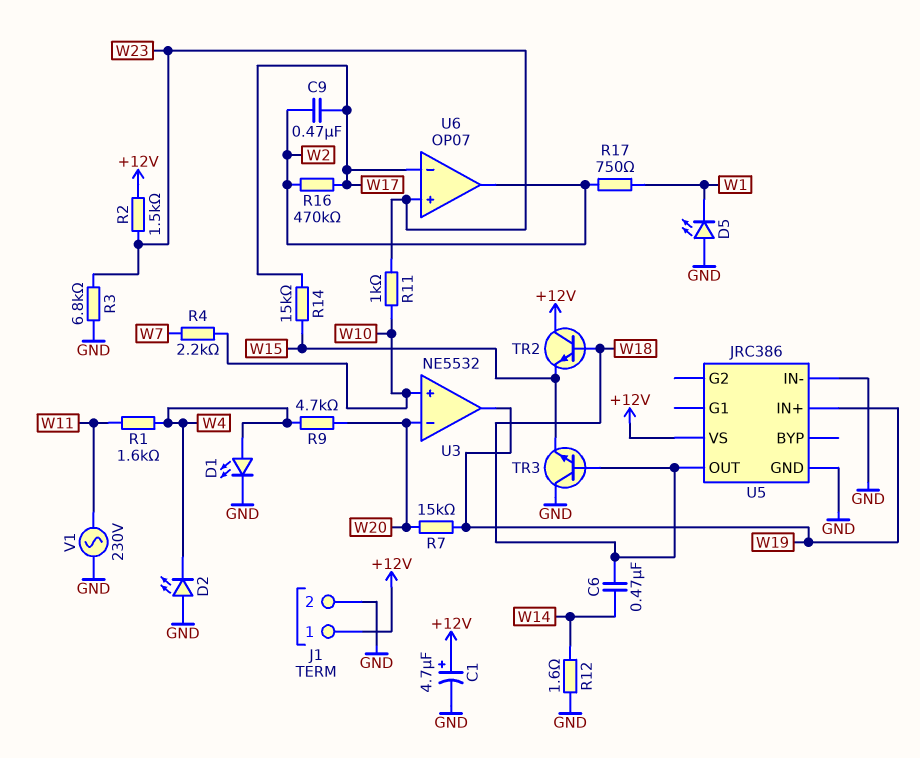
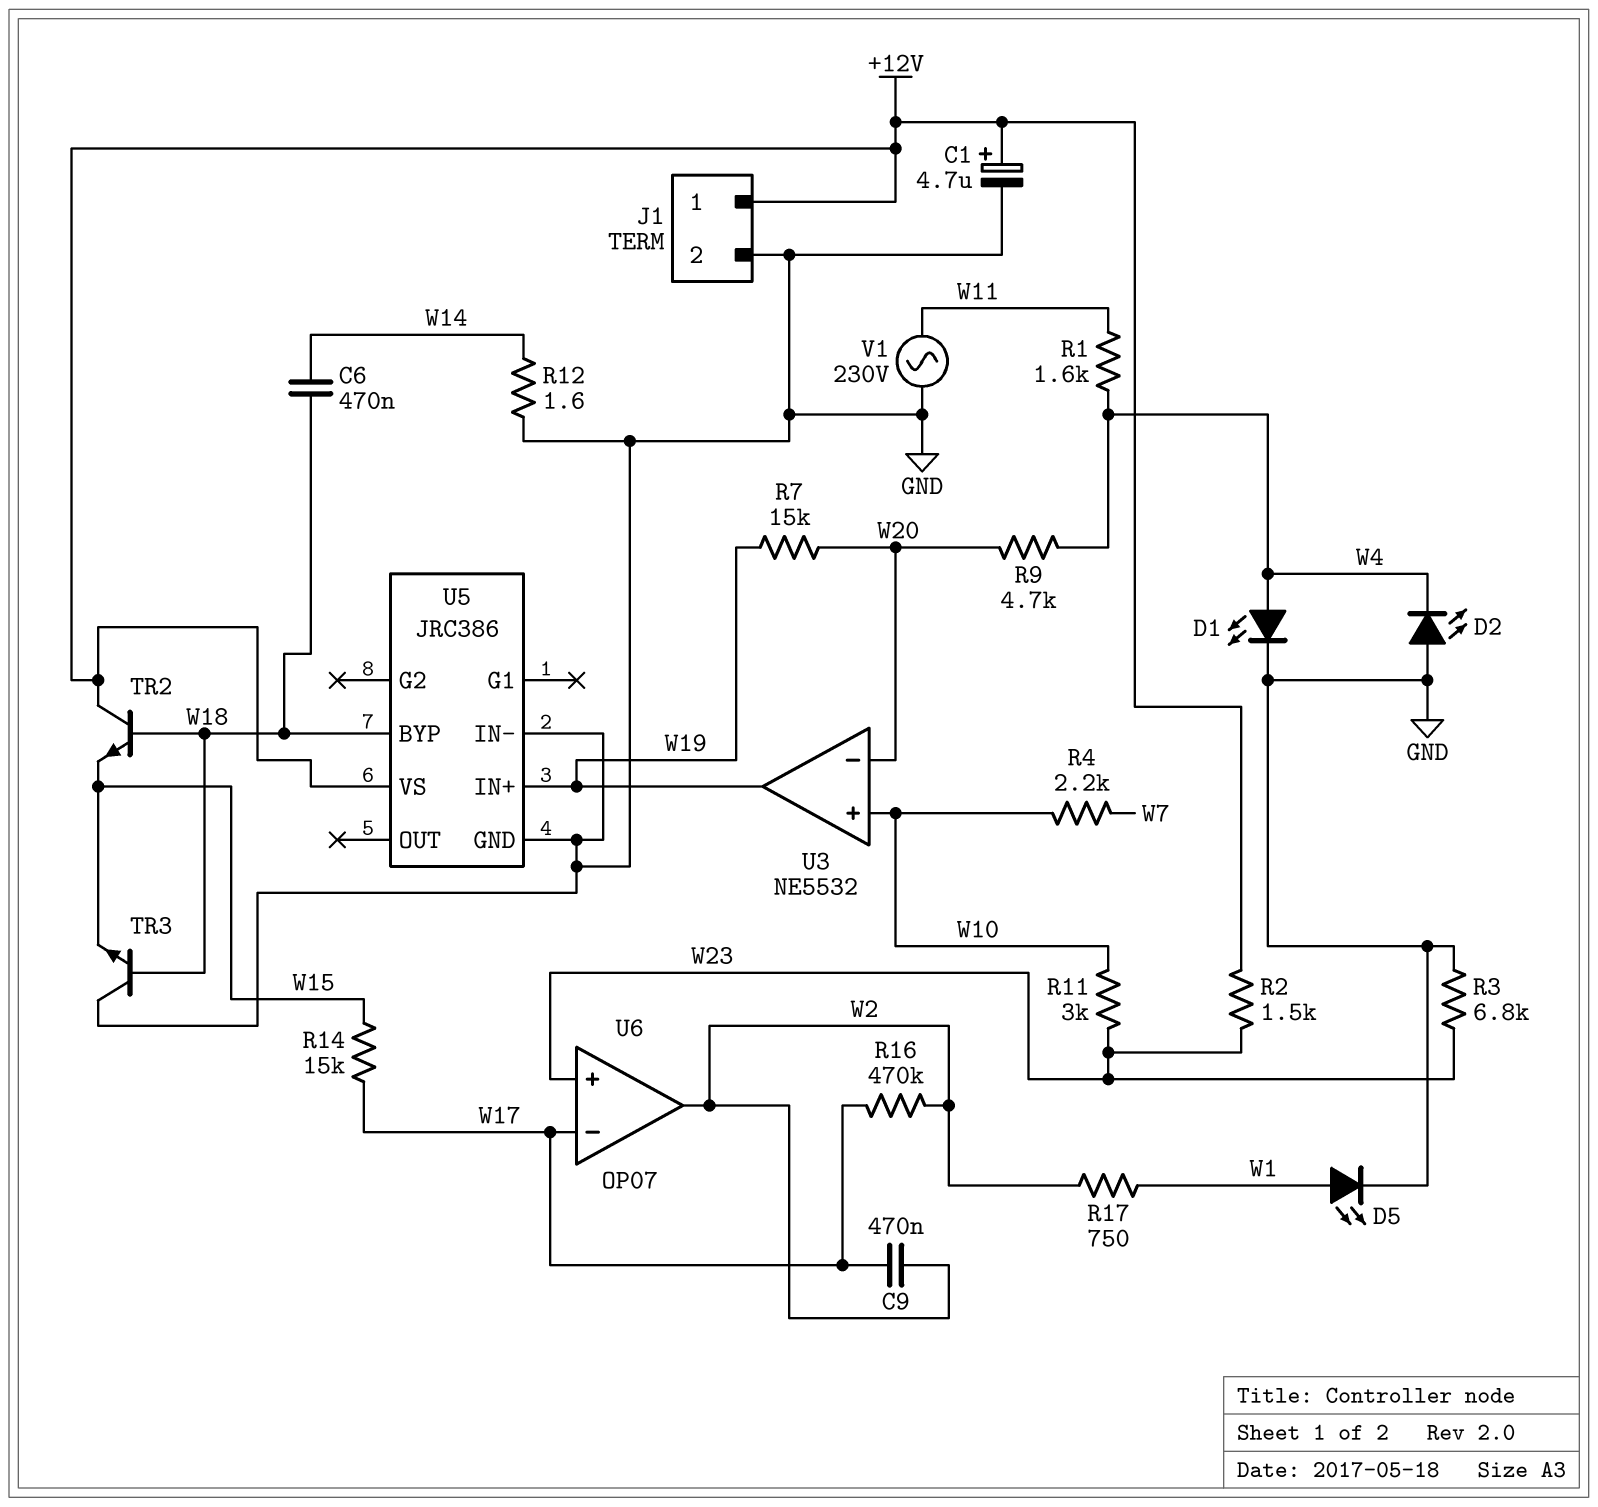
D5: LED (A GND, K W1) -> LED (A W1, K GND)
R11: 1k (W10, W23) -> 3k (W10, W23)
U5 pin BYP: none -> W18
U5 pin OUT: W18 -> none

